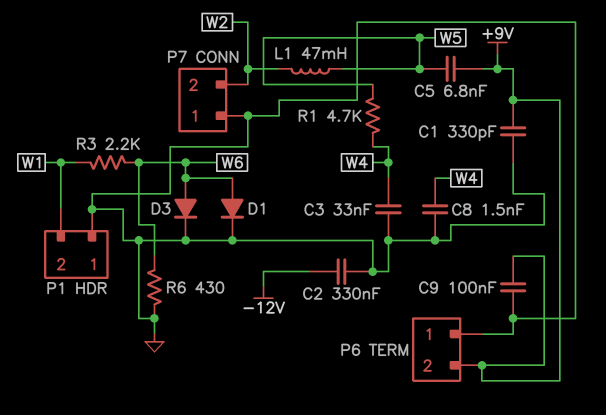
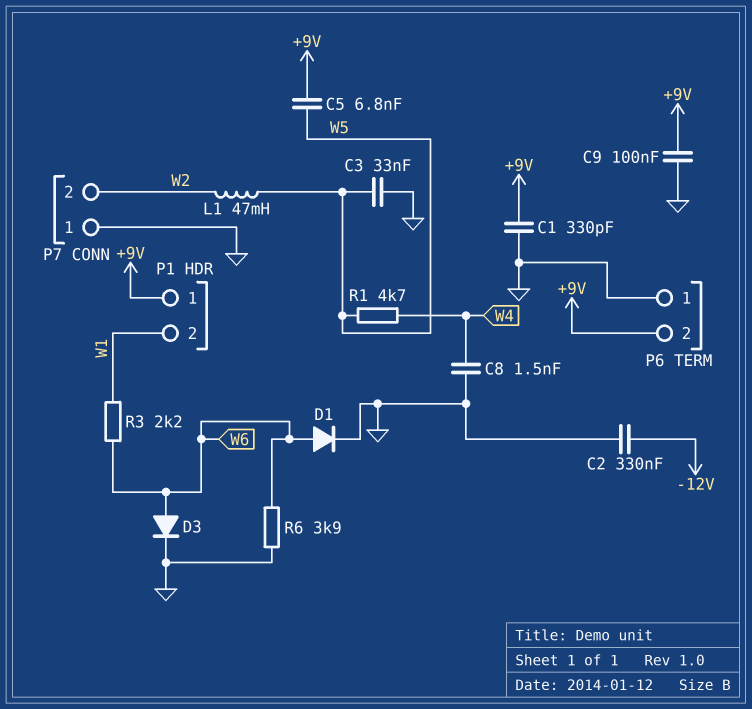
C3: 33nF (GND, W4) -> 33nF (GND, W5)
P1 pin 1: GND -> +9V
R6: 430 (GND, W6) -> 3.9k (GND, W6)

